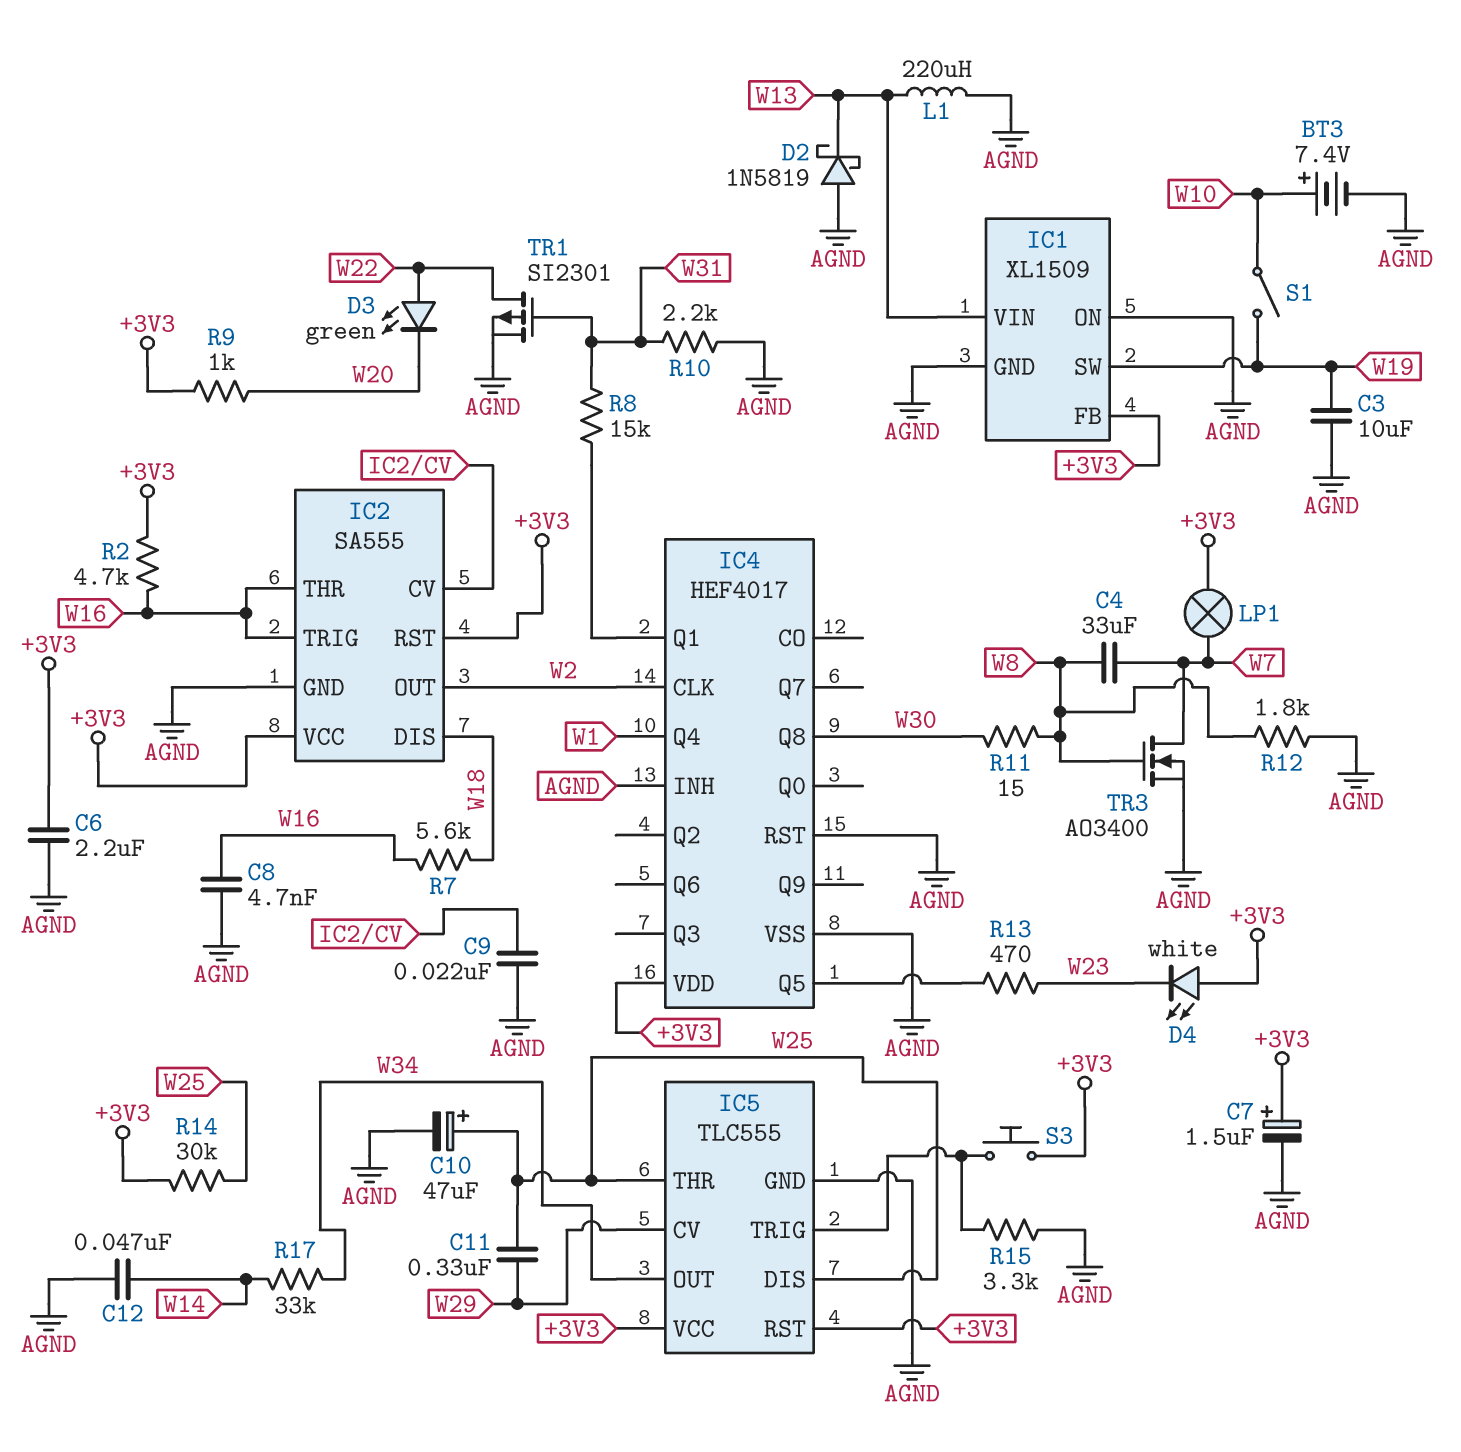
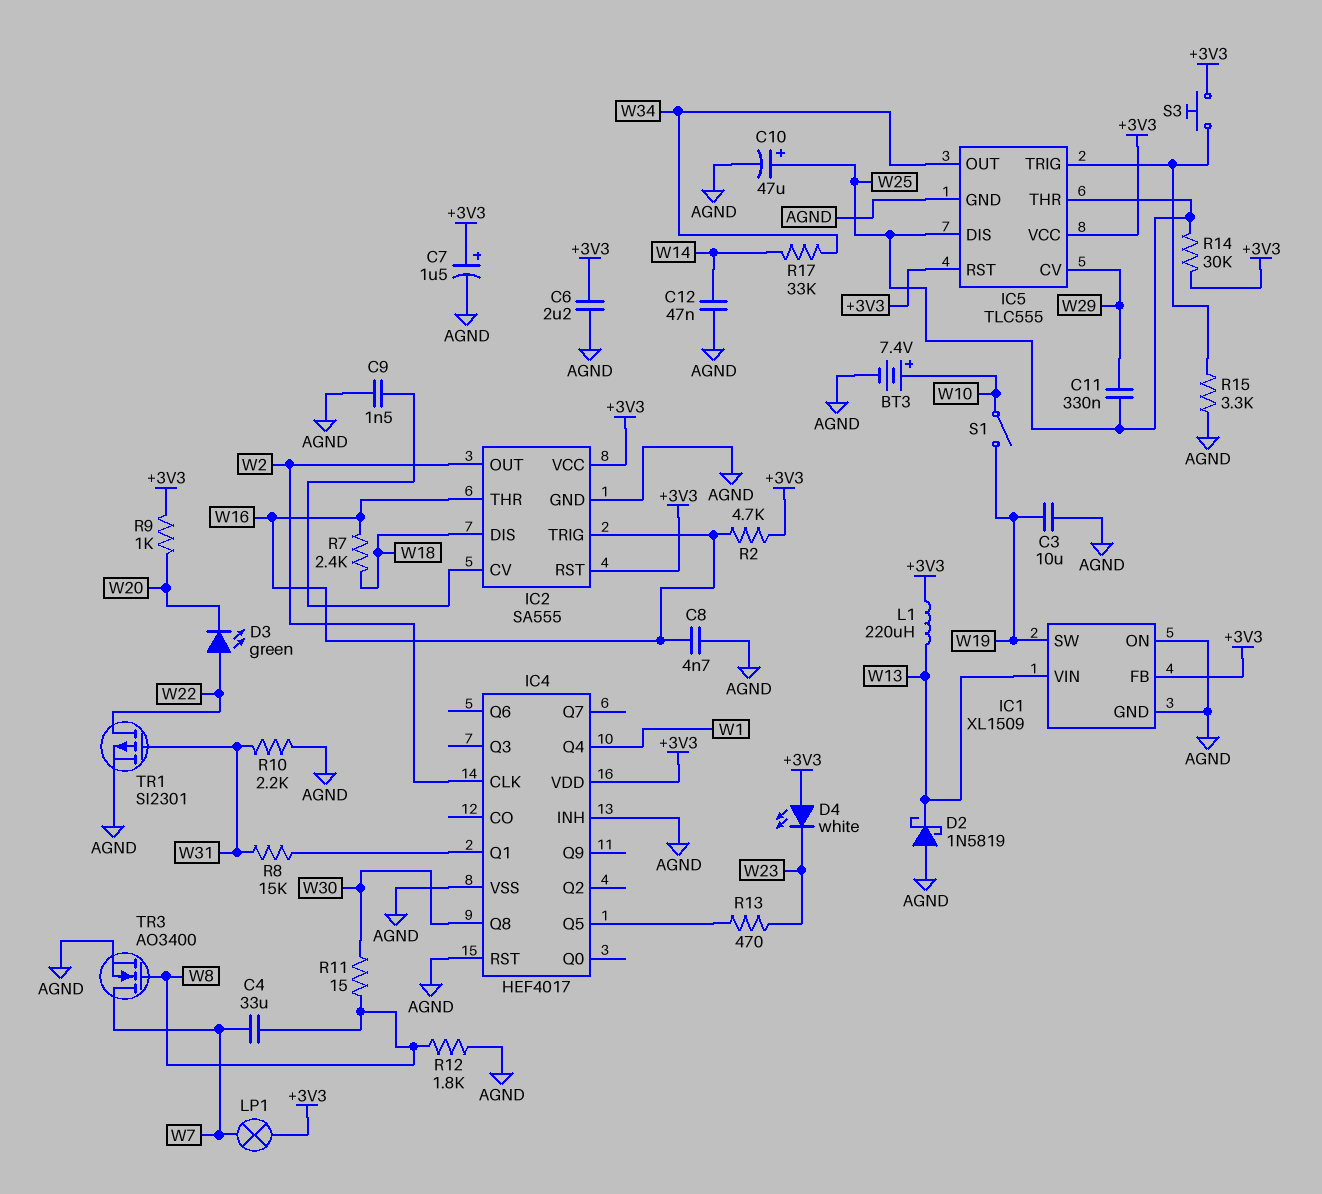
C9: 22nF (AGND, IC2/CV) -> 1.5nF (AGND, IC2/CV)
L1: 220uH (AGND, W13) -> 220uH (+3V3, W13)
R7: 5.6k (W16, W18) -> 2.4k (W16, W18)

